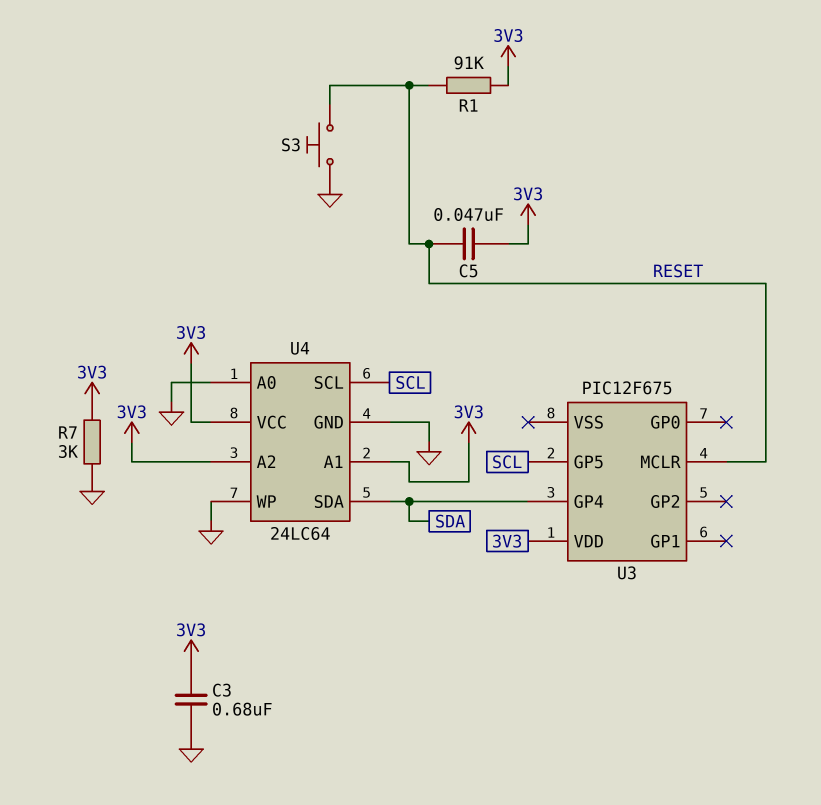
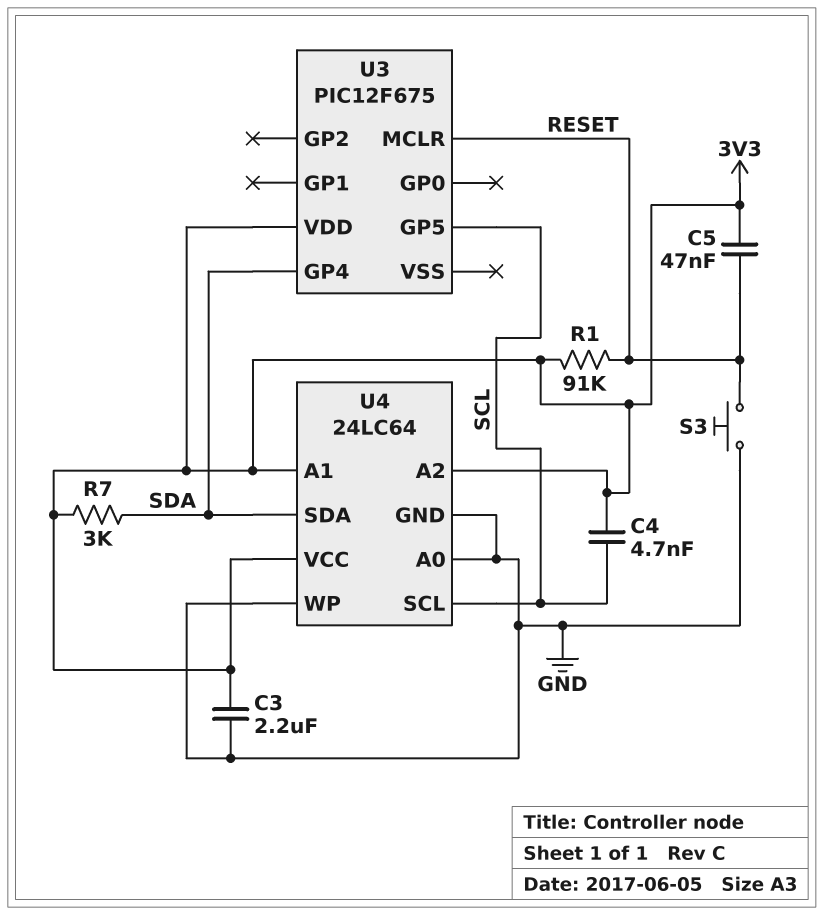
C3: 680nF (3V3, GND) -> 2.2uF (3V3, GND)
C4: none -> 4.7nF (3V3, SCL)
R7: 3k (3V3, GND) -> 3k (3V3, SDA)

